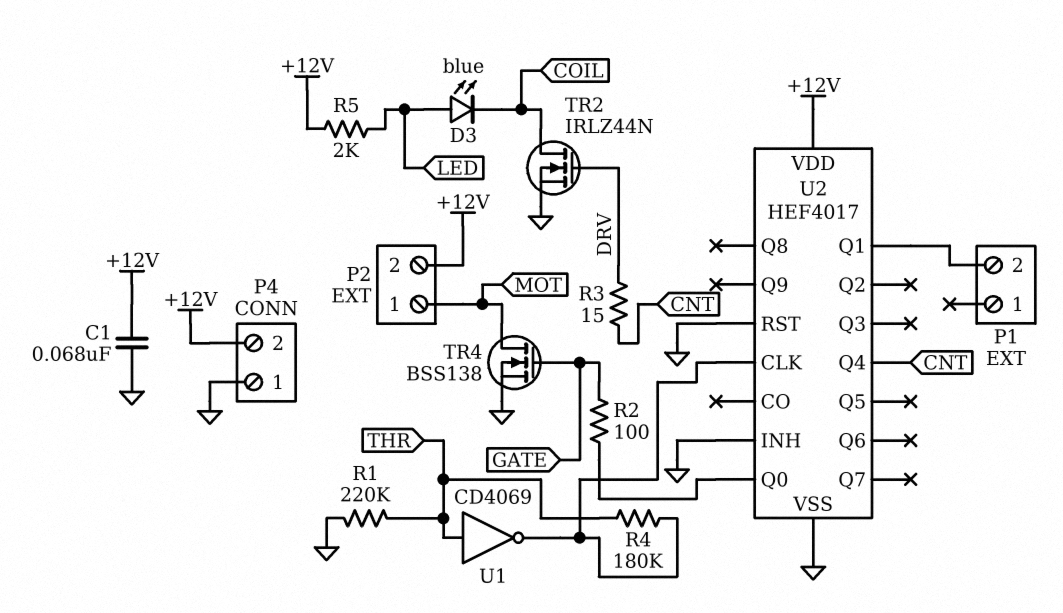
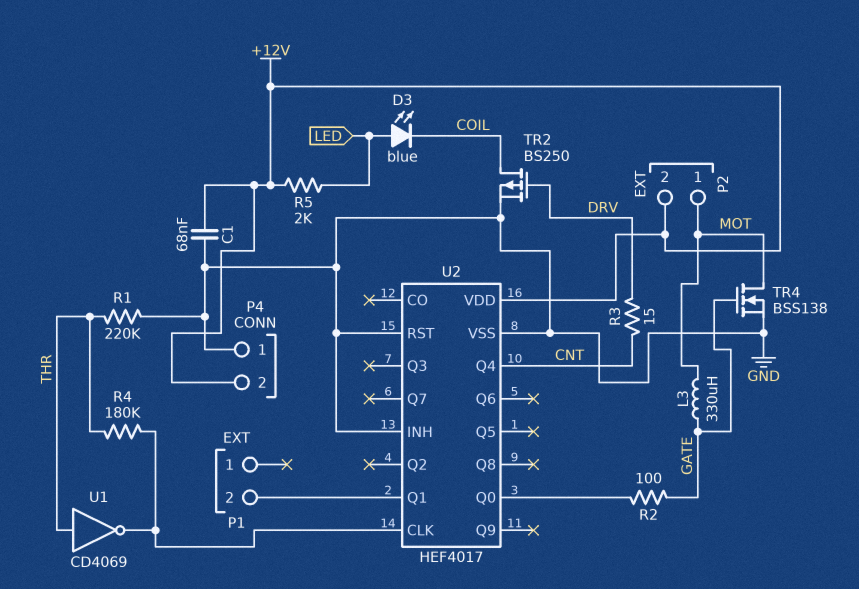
L3: none -> 330uH (GATE, MOT)
TR2: NMOS IRLZ44N (G DRV, D COIL, S GND) -> PMOS BS250 (G DRV, D COIL, S GND)

